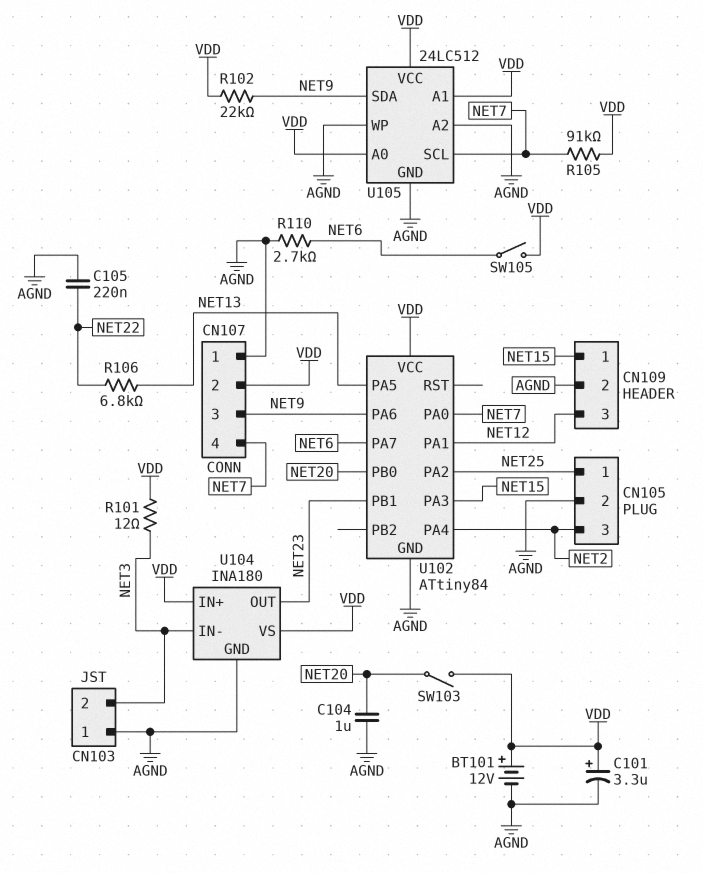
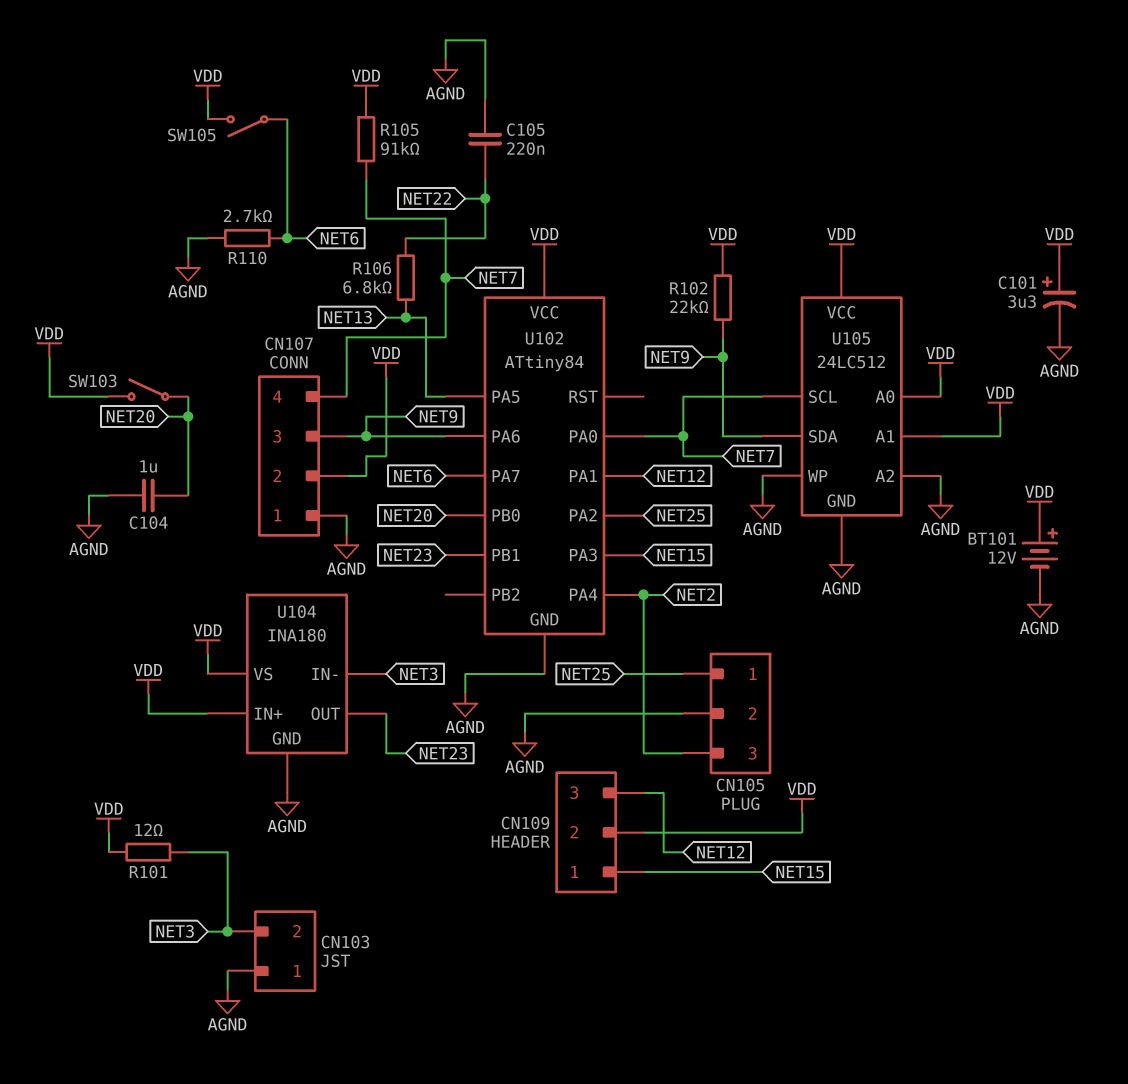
CN109 pin 2: AGND -> VDD

